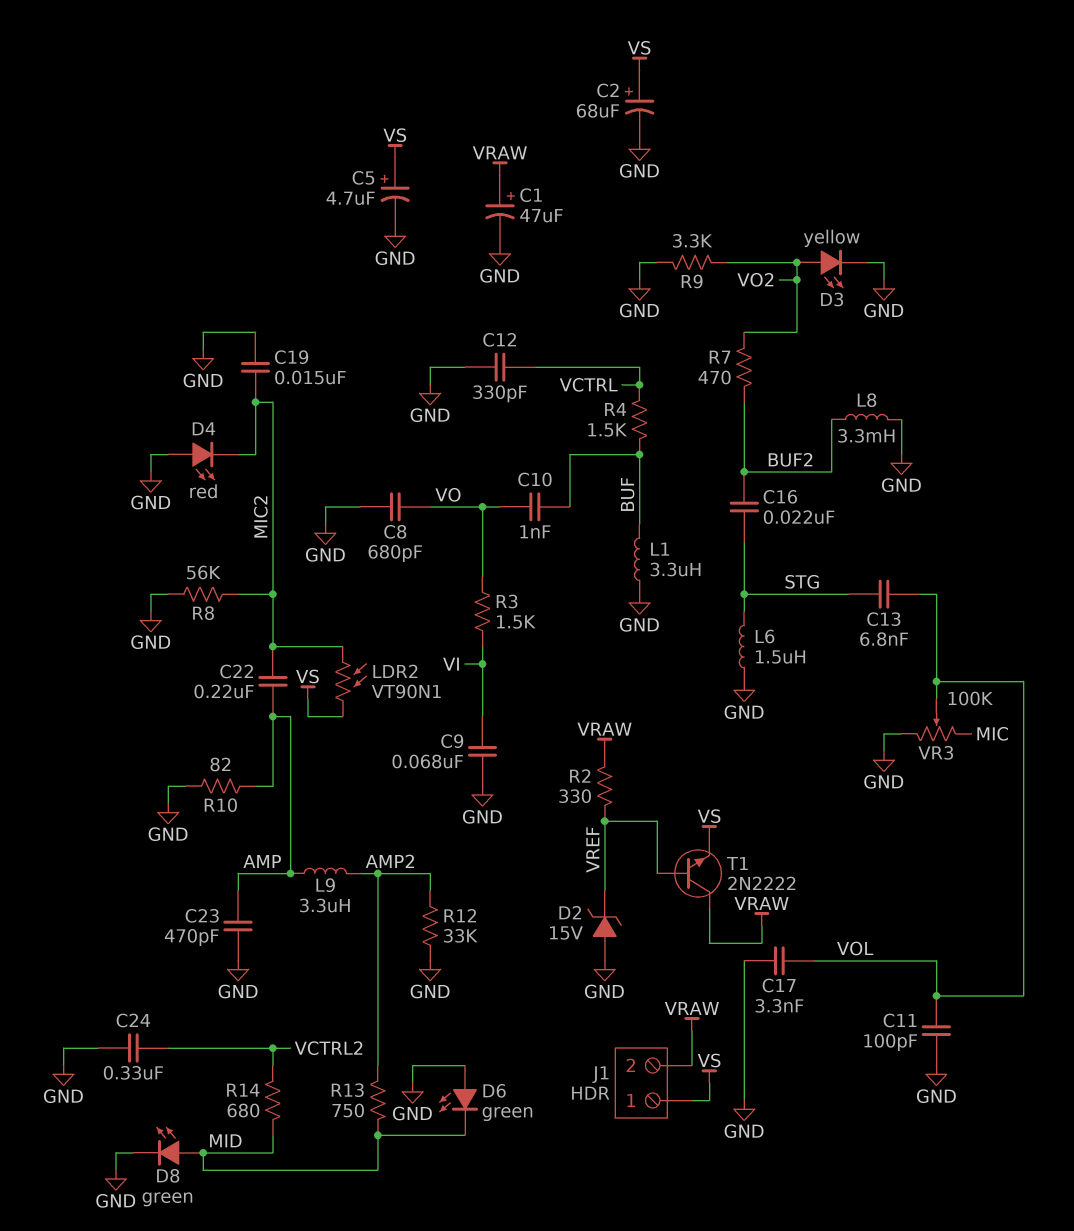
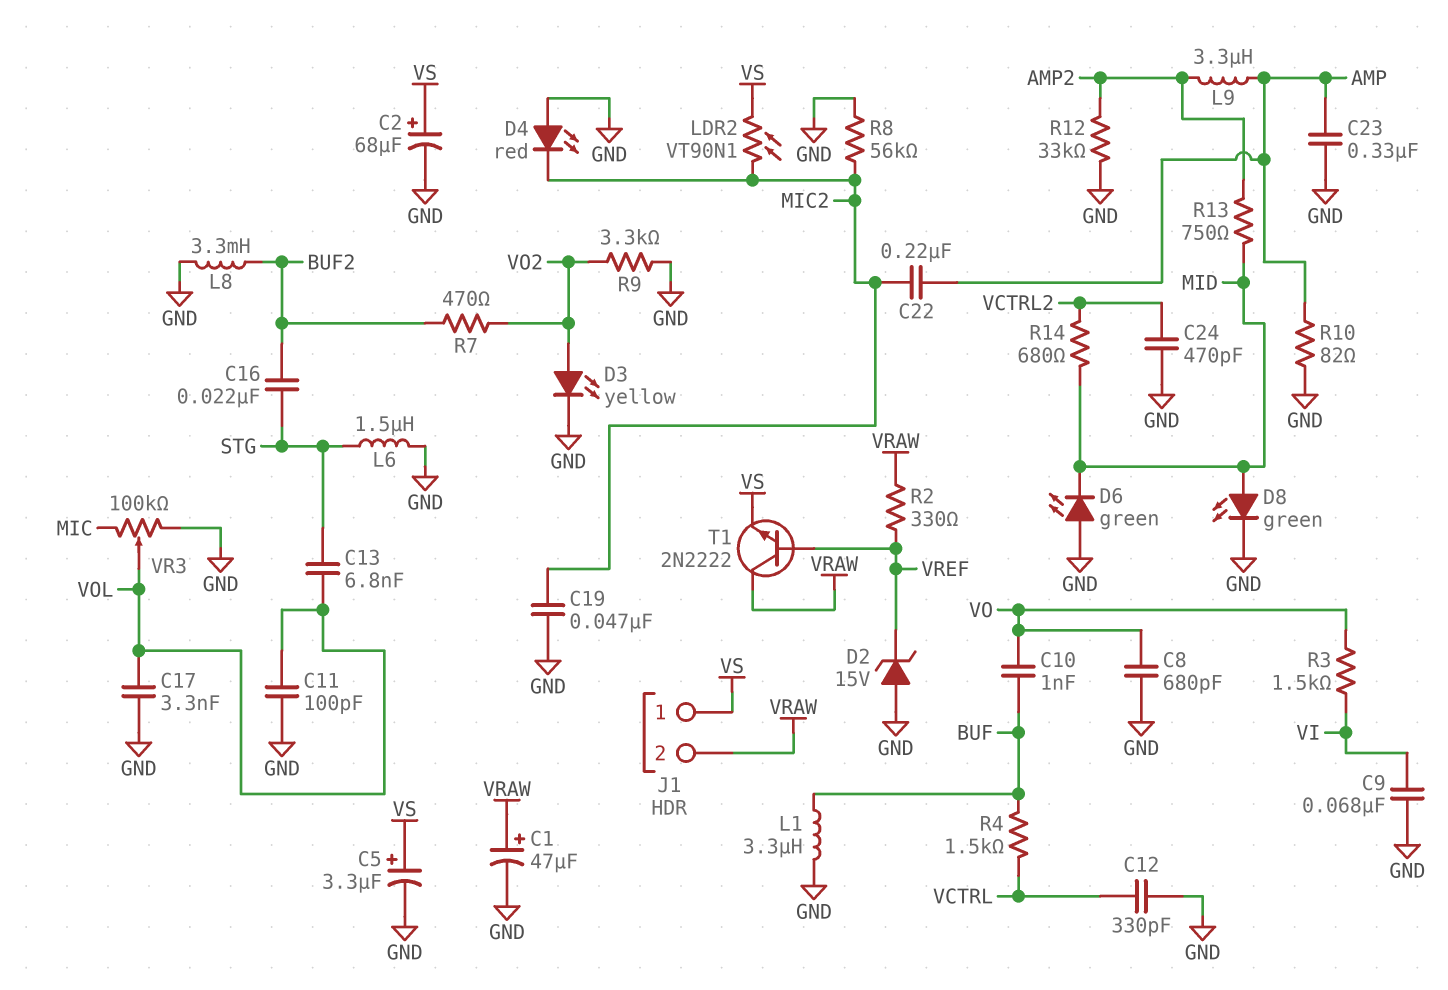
C5: 4.7uF (plus VS, minus GND) -> 3.3uF (plus VS, minus GND)
C19: 15nF (GND, MIC2) -> 47nF (GND, MIC2)
C23: 470pF (AMP, GND) -> 330nF (AMP, GND)
C24: 330nF (GND, VCTRL2) -> 470pF (GND, VCTRL2)

